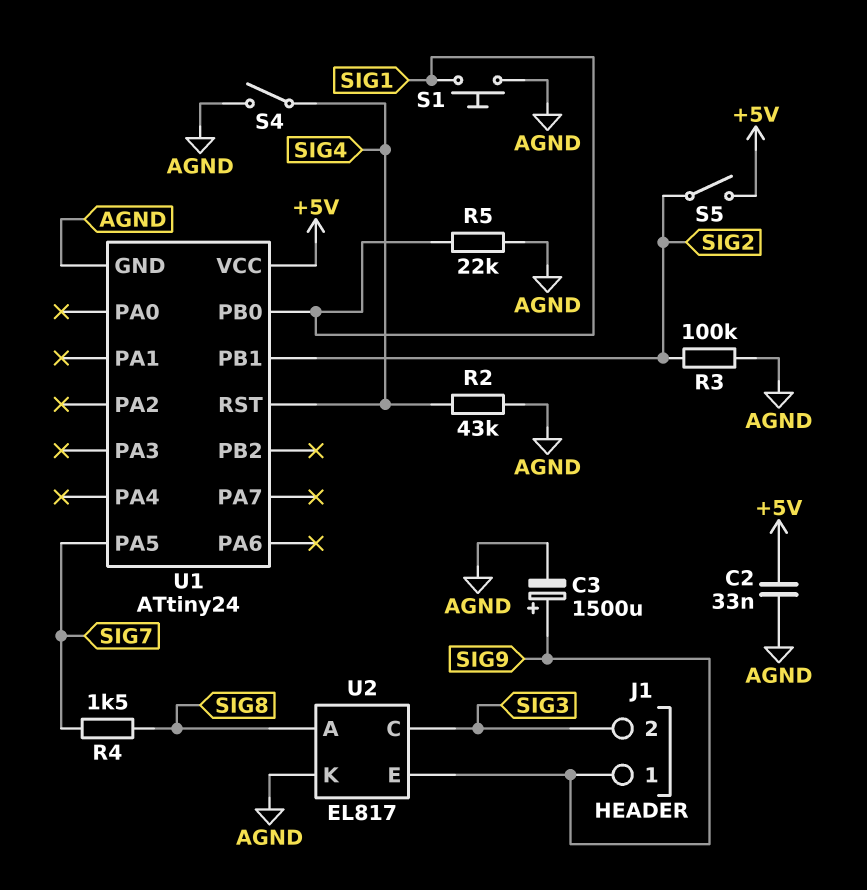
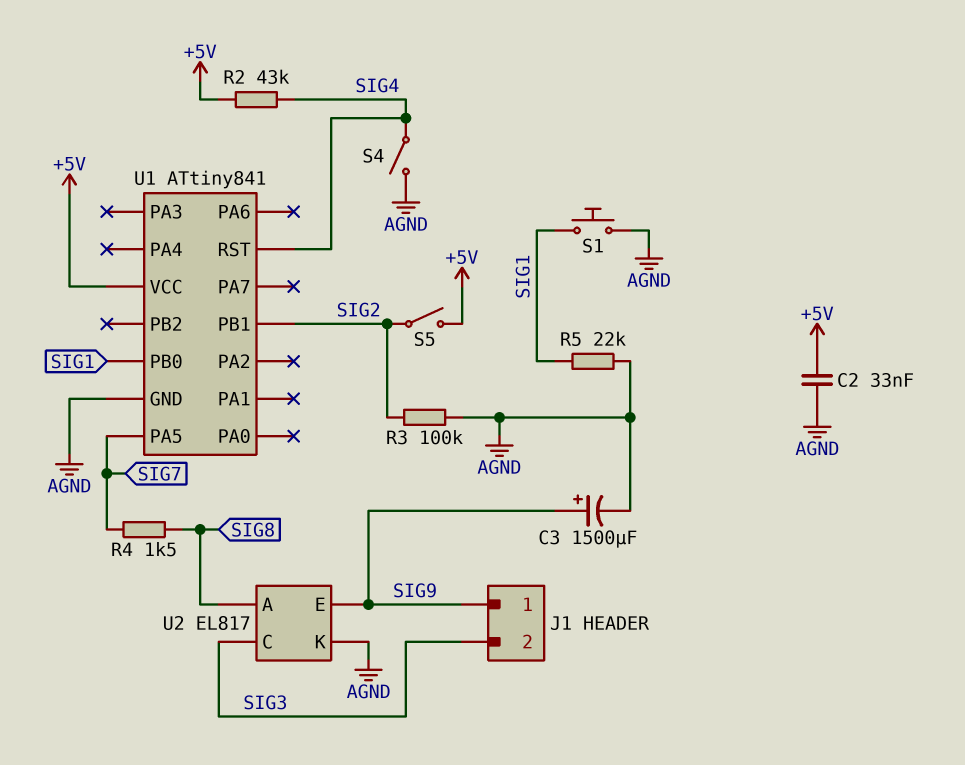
R2: 43k (AGND, SIG4) -> 43k (+5V, SIG4)
U1: ATtiny24 -> ATtiny841

